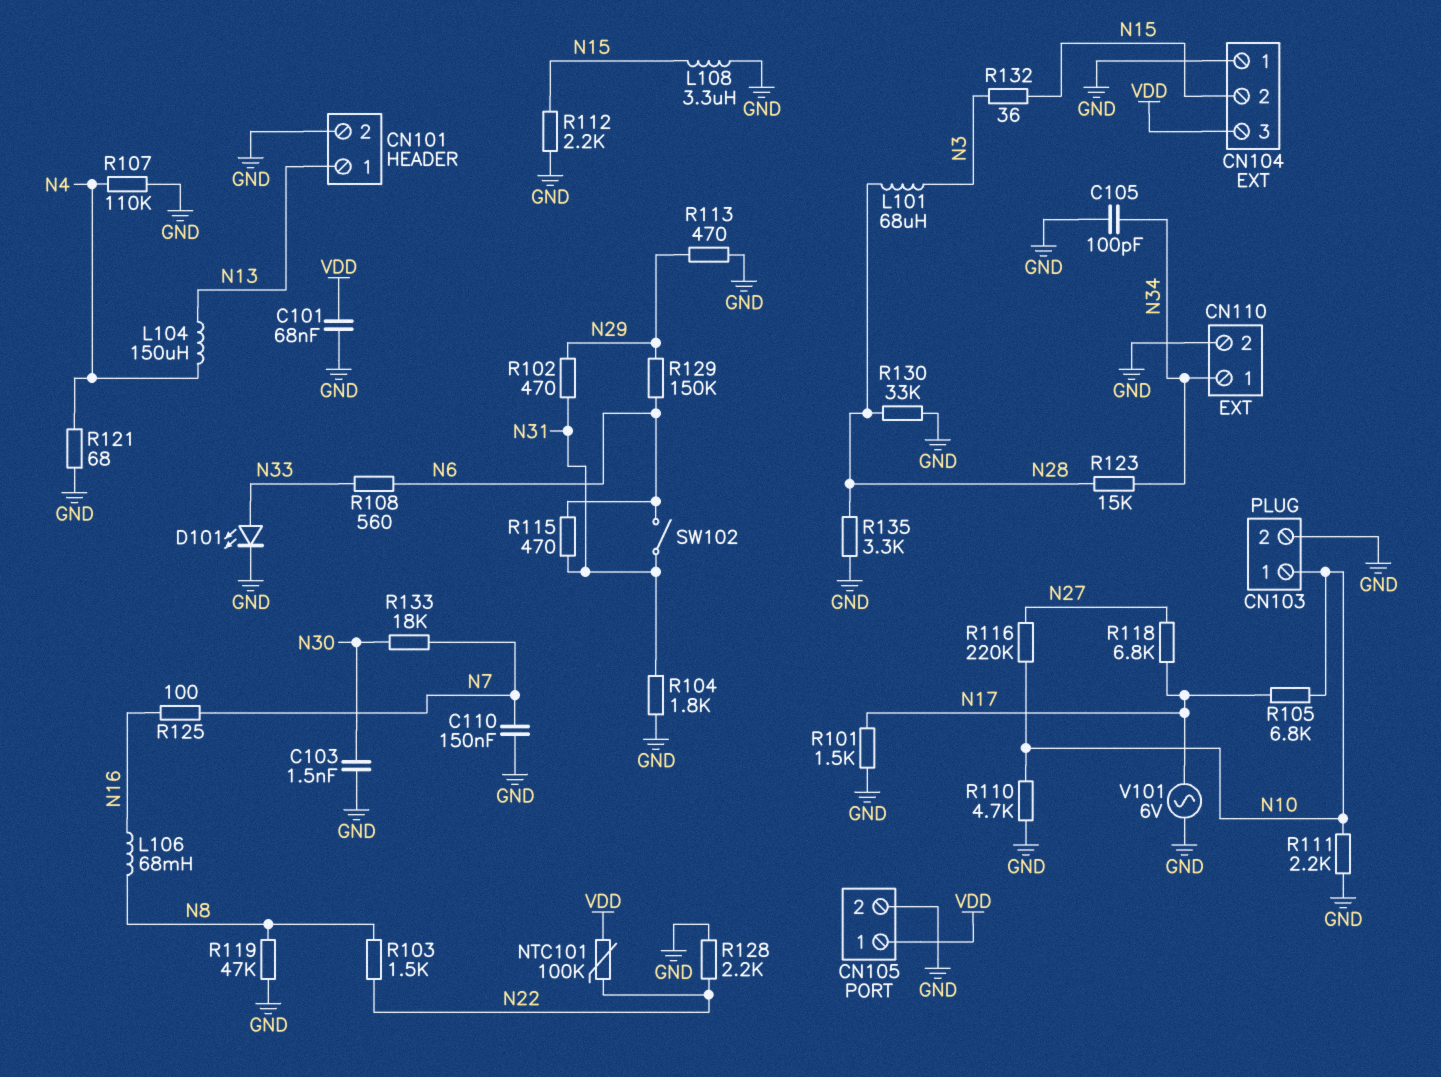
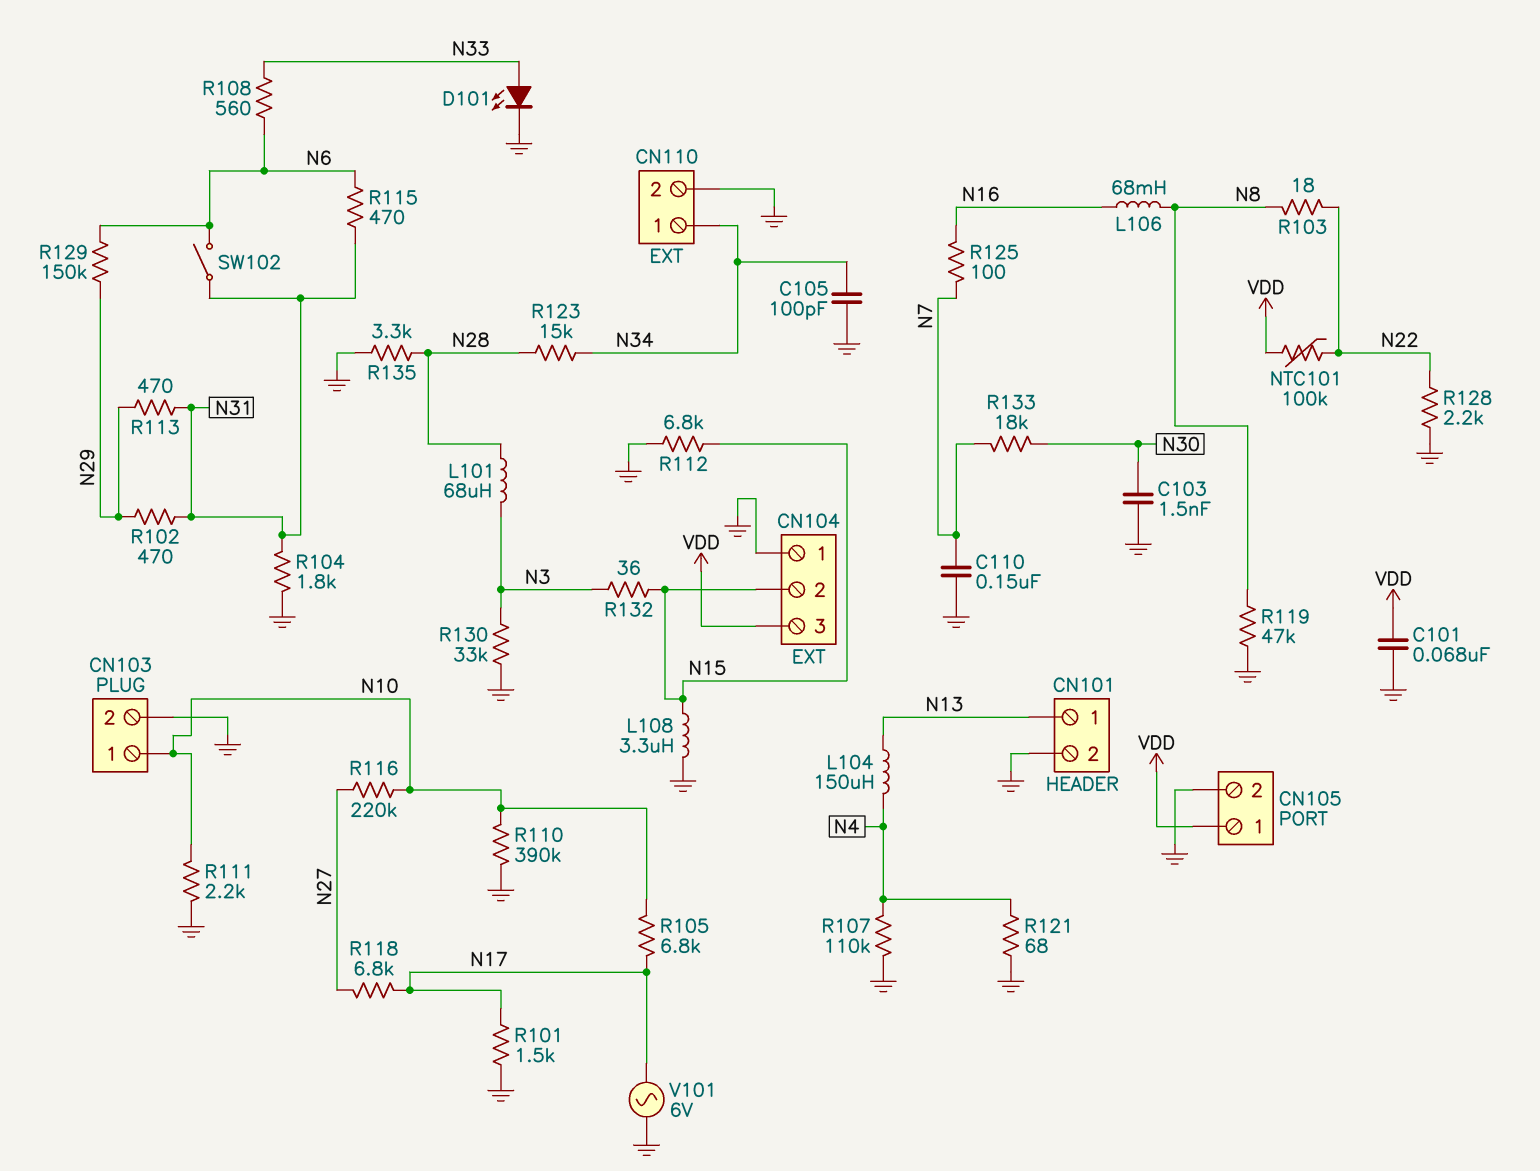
R103: 1.5k (N8, N22) -> 18 (N8, N22)
R110: 4.7k (GND, N10) -> 390k (GND, N10)
R112: 2.2k (GND, N15) -> 6.8k (GND, N15)
R113: 470 (GND, N29) -> 470 (N29, N31)
R130: 33k (GND, N28) -> 33k (GND, N3)

